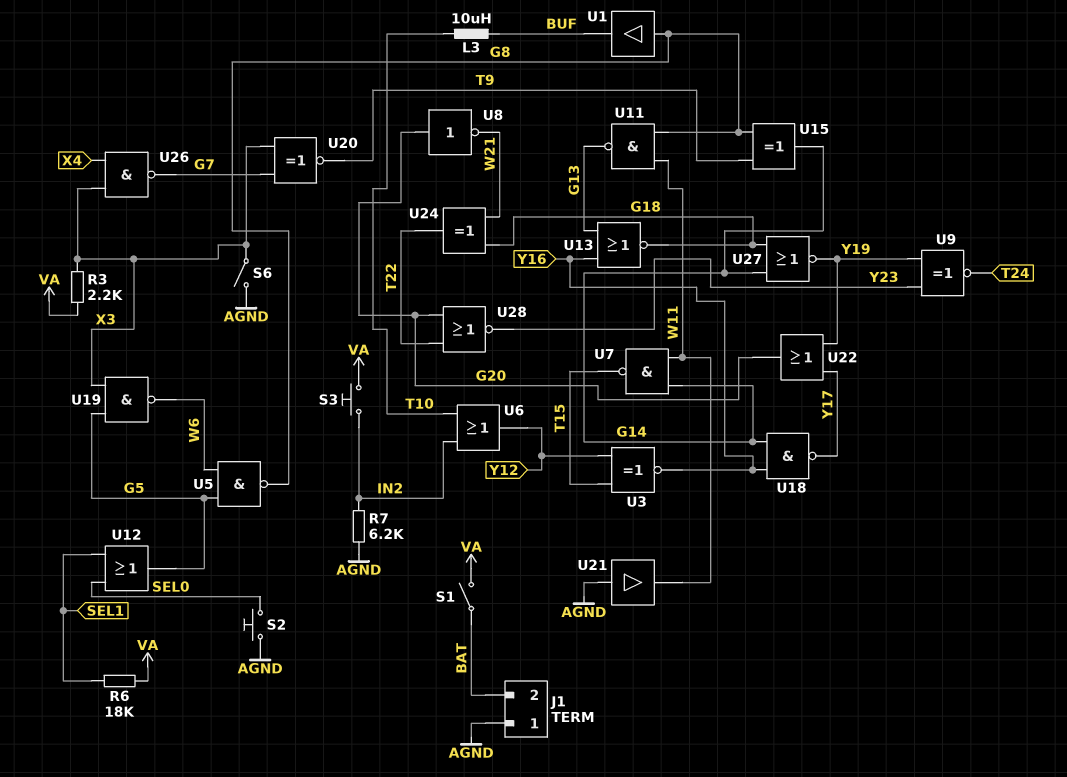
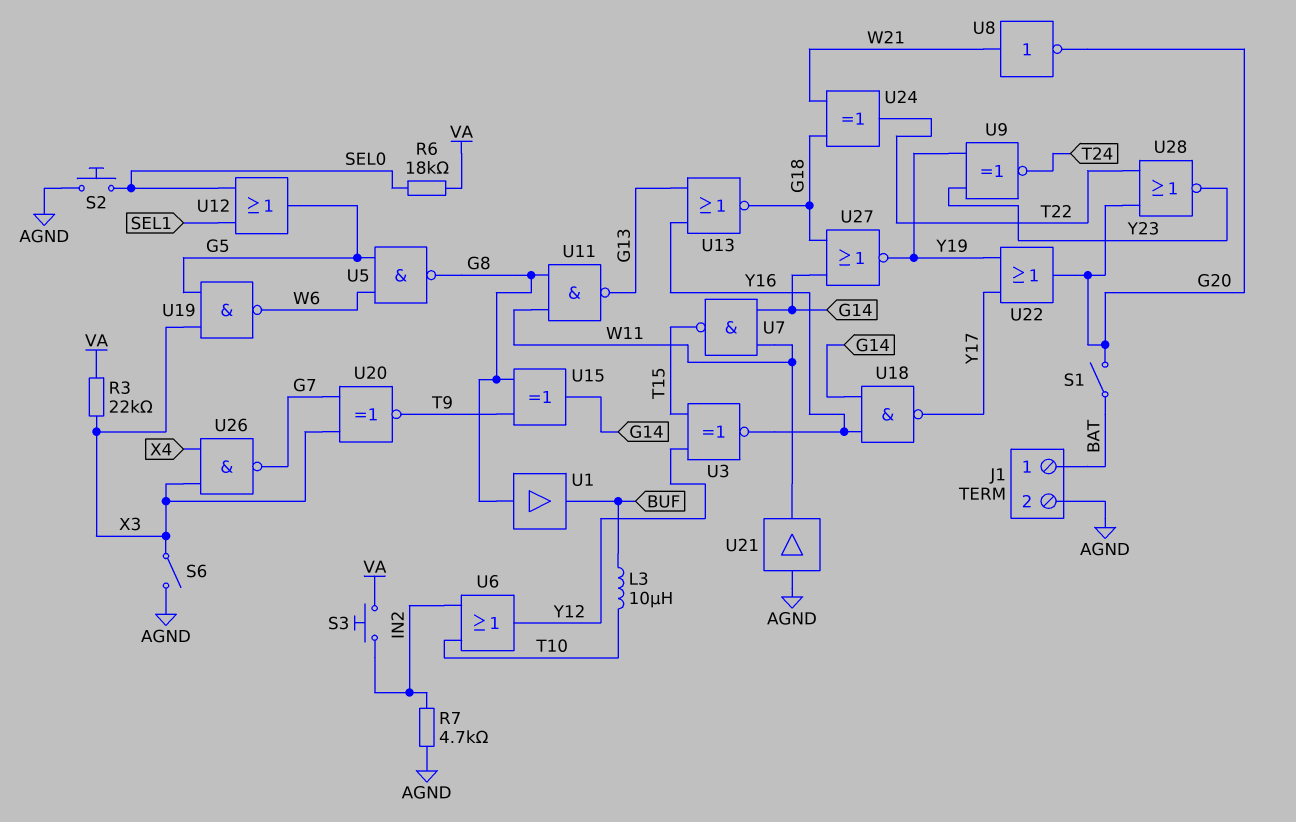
J1 pin 1: AGND -> BAT
J1 pin 2: BAT -> AGND
R3: 2.2k (VA, X3) -> 22k (VA, X3)
R6: 18k (SEL1, VA) -> 18k (SEL0, VA)
R7: 6.2k (AGND, IN2) -> 4.7k (AGND, IN2)
S1: switch (BAT, VA) -> switch (BAT, G20)
U8: NOT (in G20, out W21) -> NOT (in W21, out G20)

